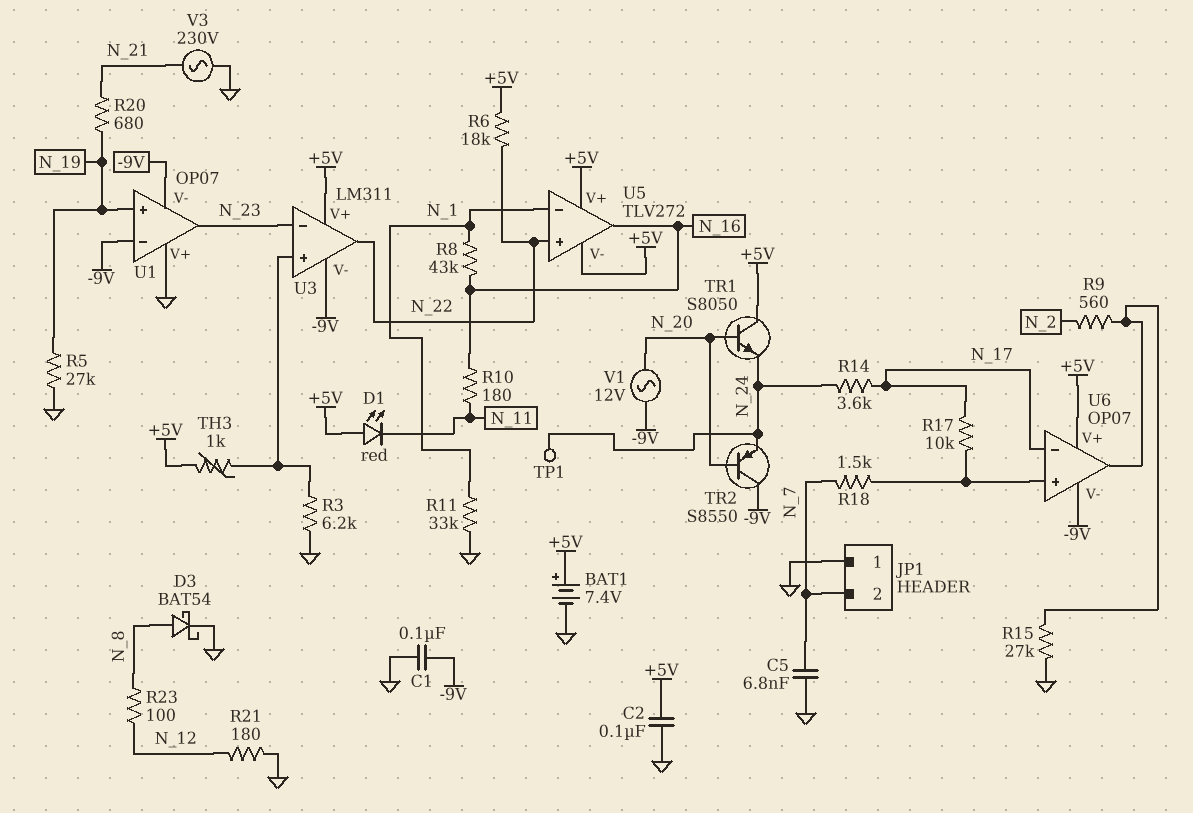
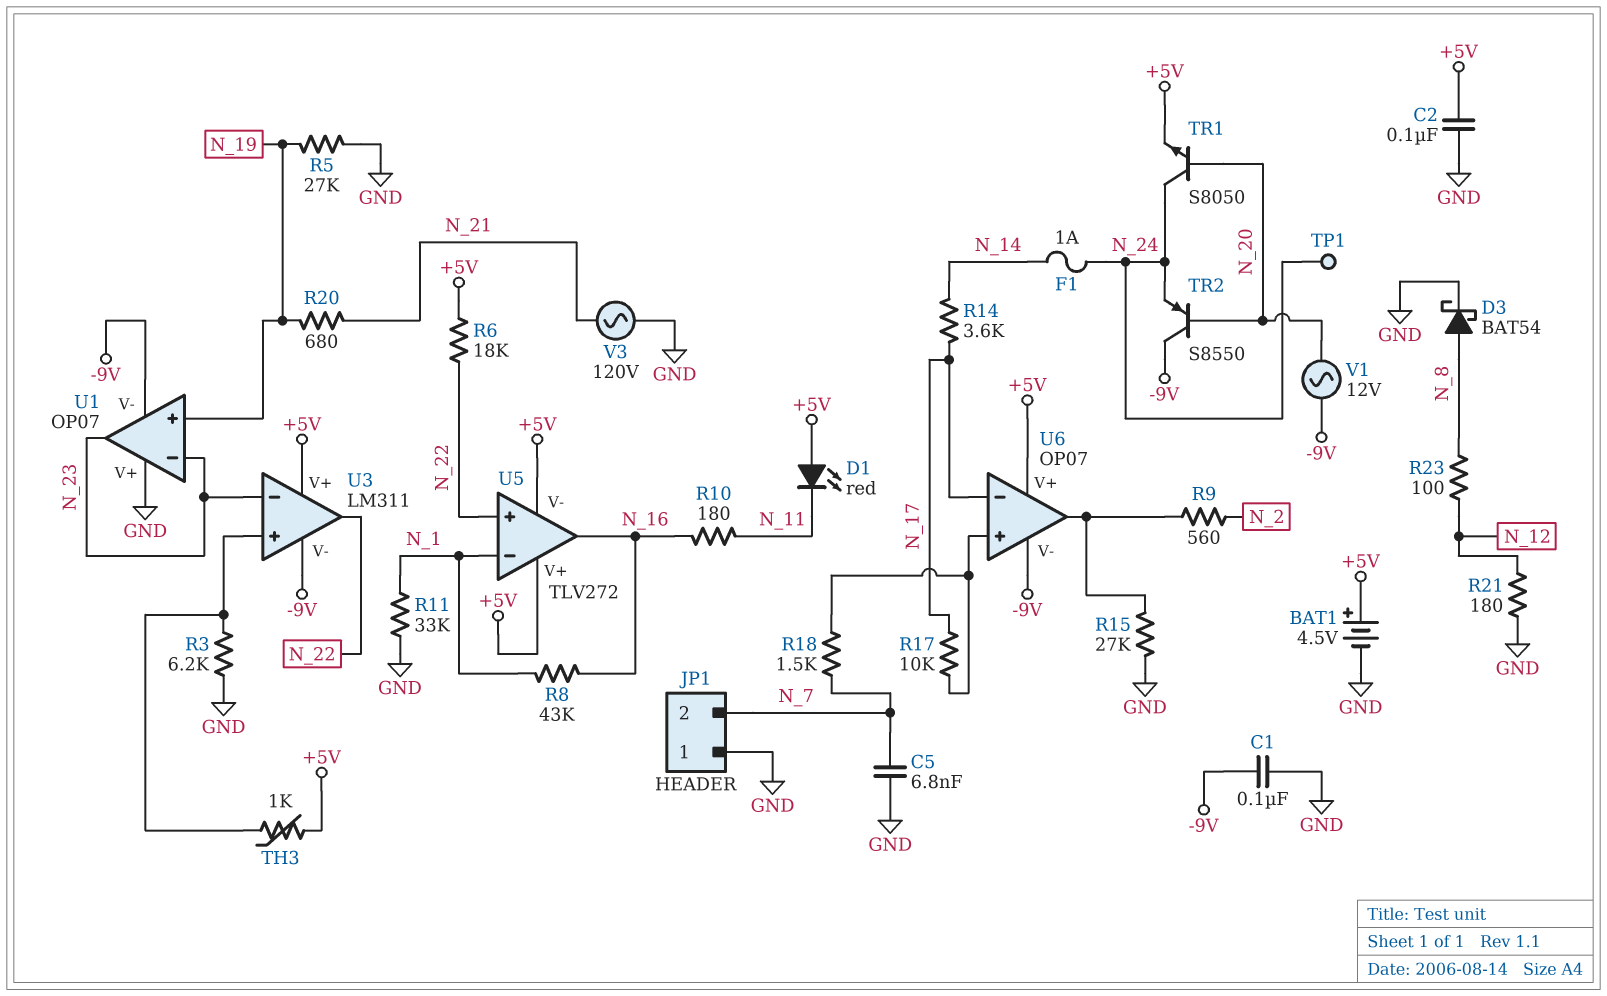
BAT1: 7.4V (plus +5V, minus GND) -> 4.5V (plus +5V, minus GND)
F1: none -> 1A (N_14, N_24)
R14: 3.6k (N_17, N_24) -> 3.6k (N_14, N_17)
TR1: NPN S8050 (B N_20, C +5V, E N_24) -> NPN S8050 (B N_20, C N_24, E +5V)
U1 pin in-: -9V -> N_23
V3: AC 230V (GND, N_21) -> AC 120V (GND, N_21)

